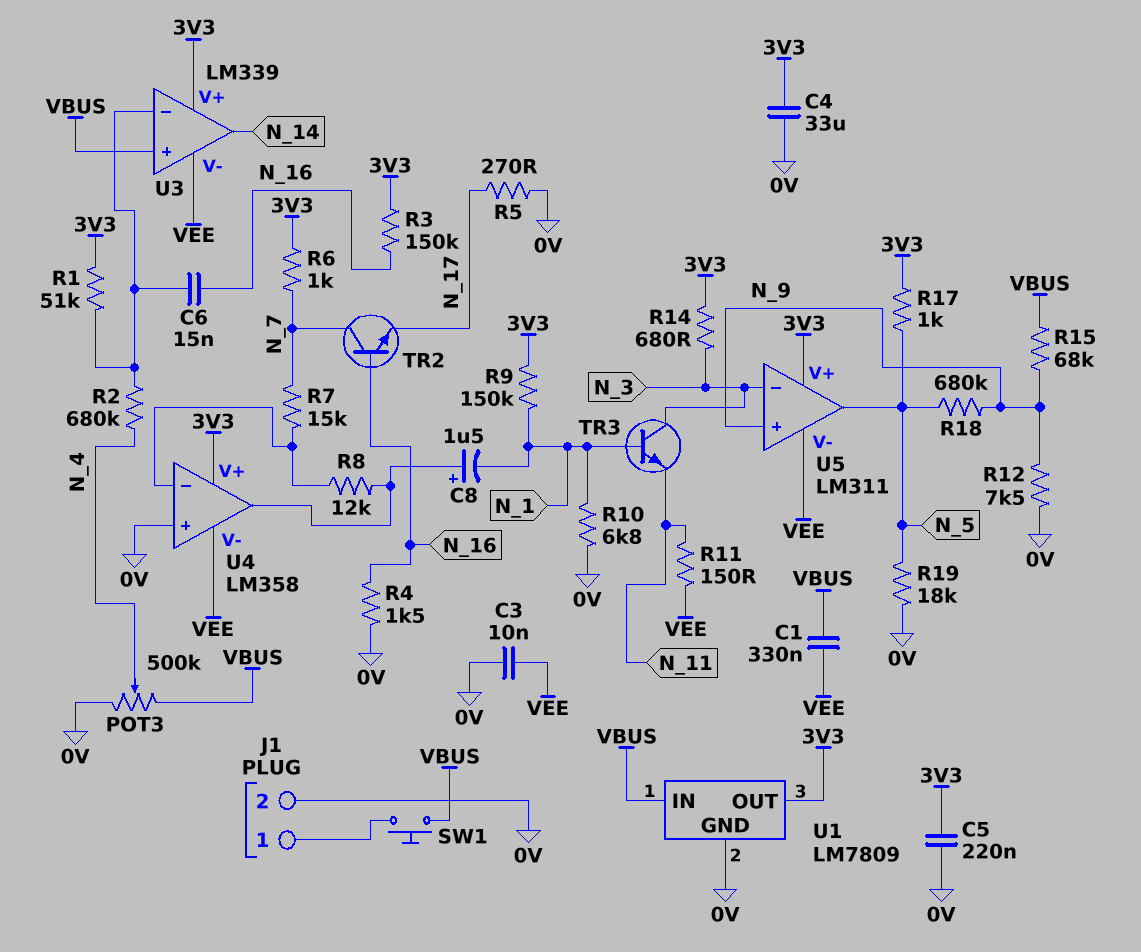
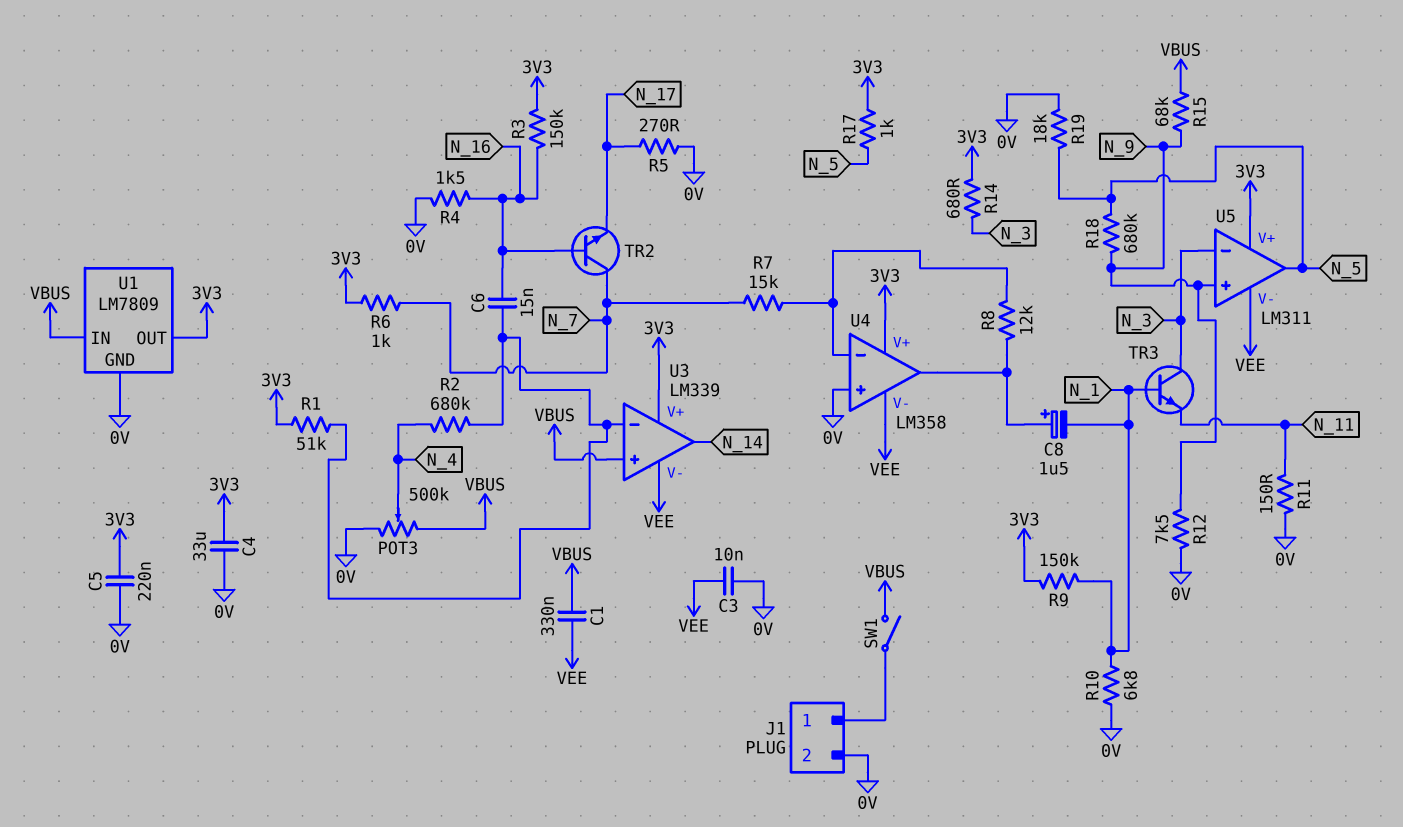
R11: 150 (N_11, VEE) -> 150 (0V, N_11)
SW1: button (J1/1, VBUS) -> switch (J1/1, VBUS)

